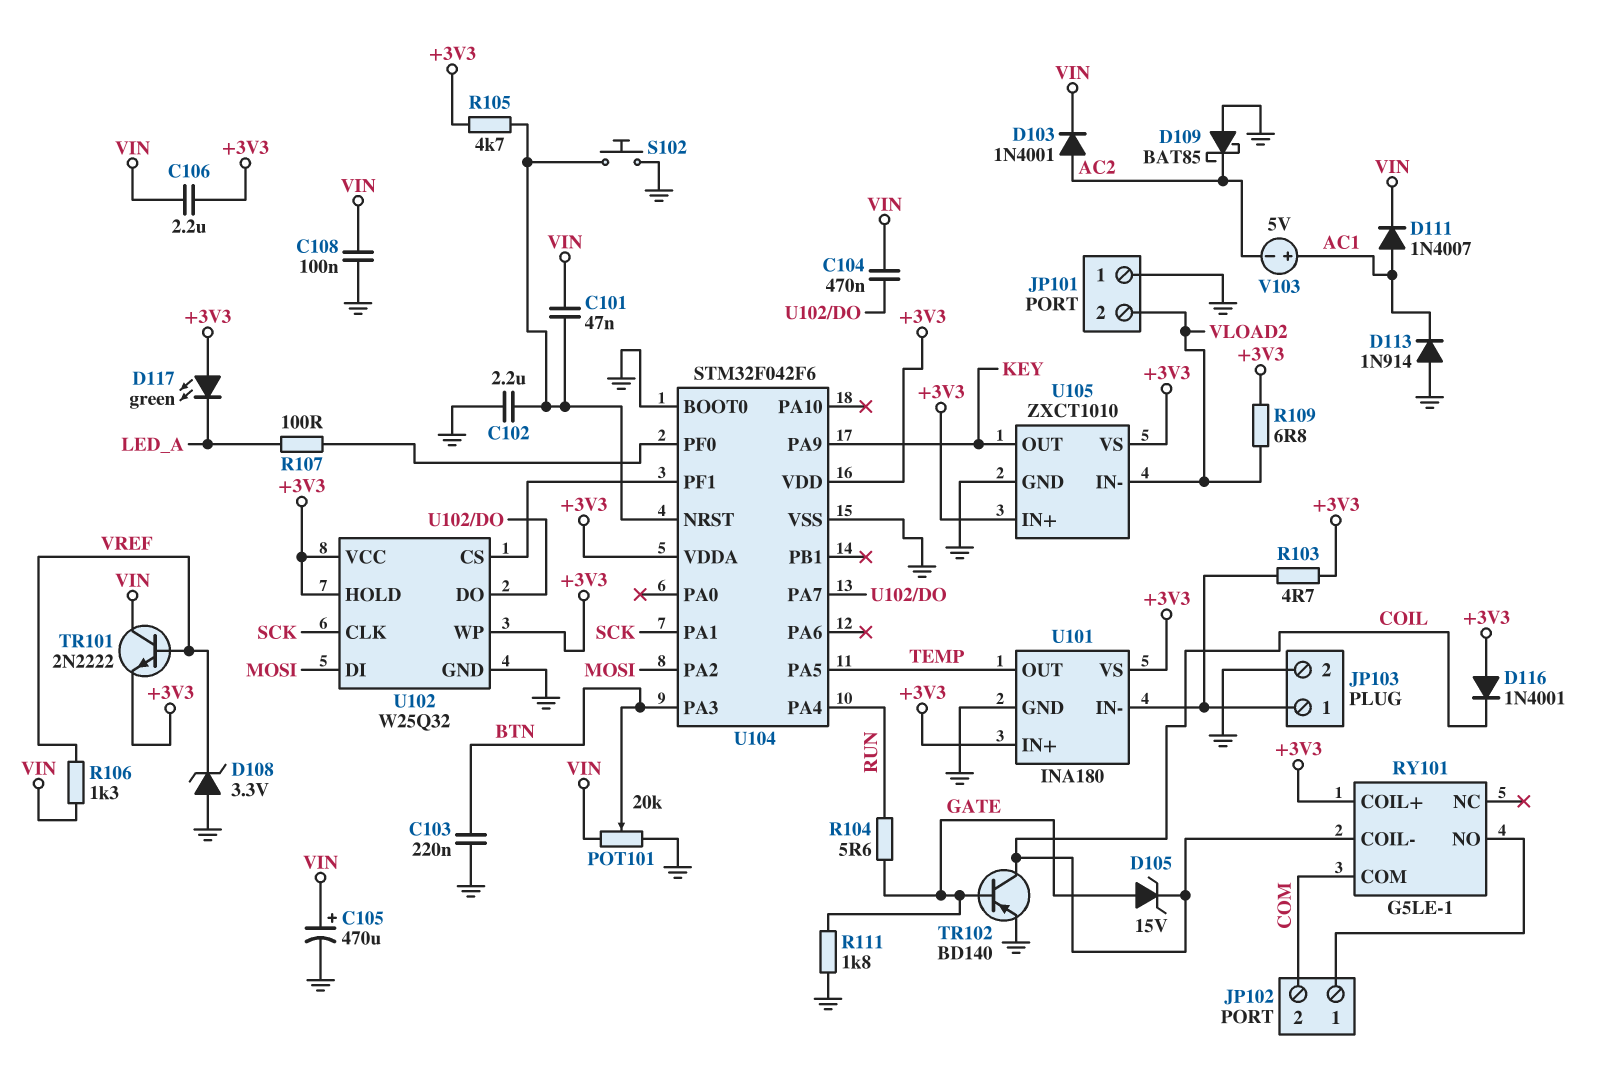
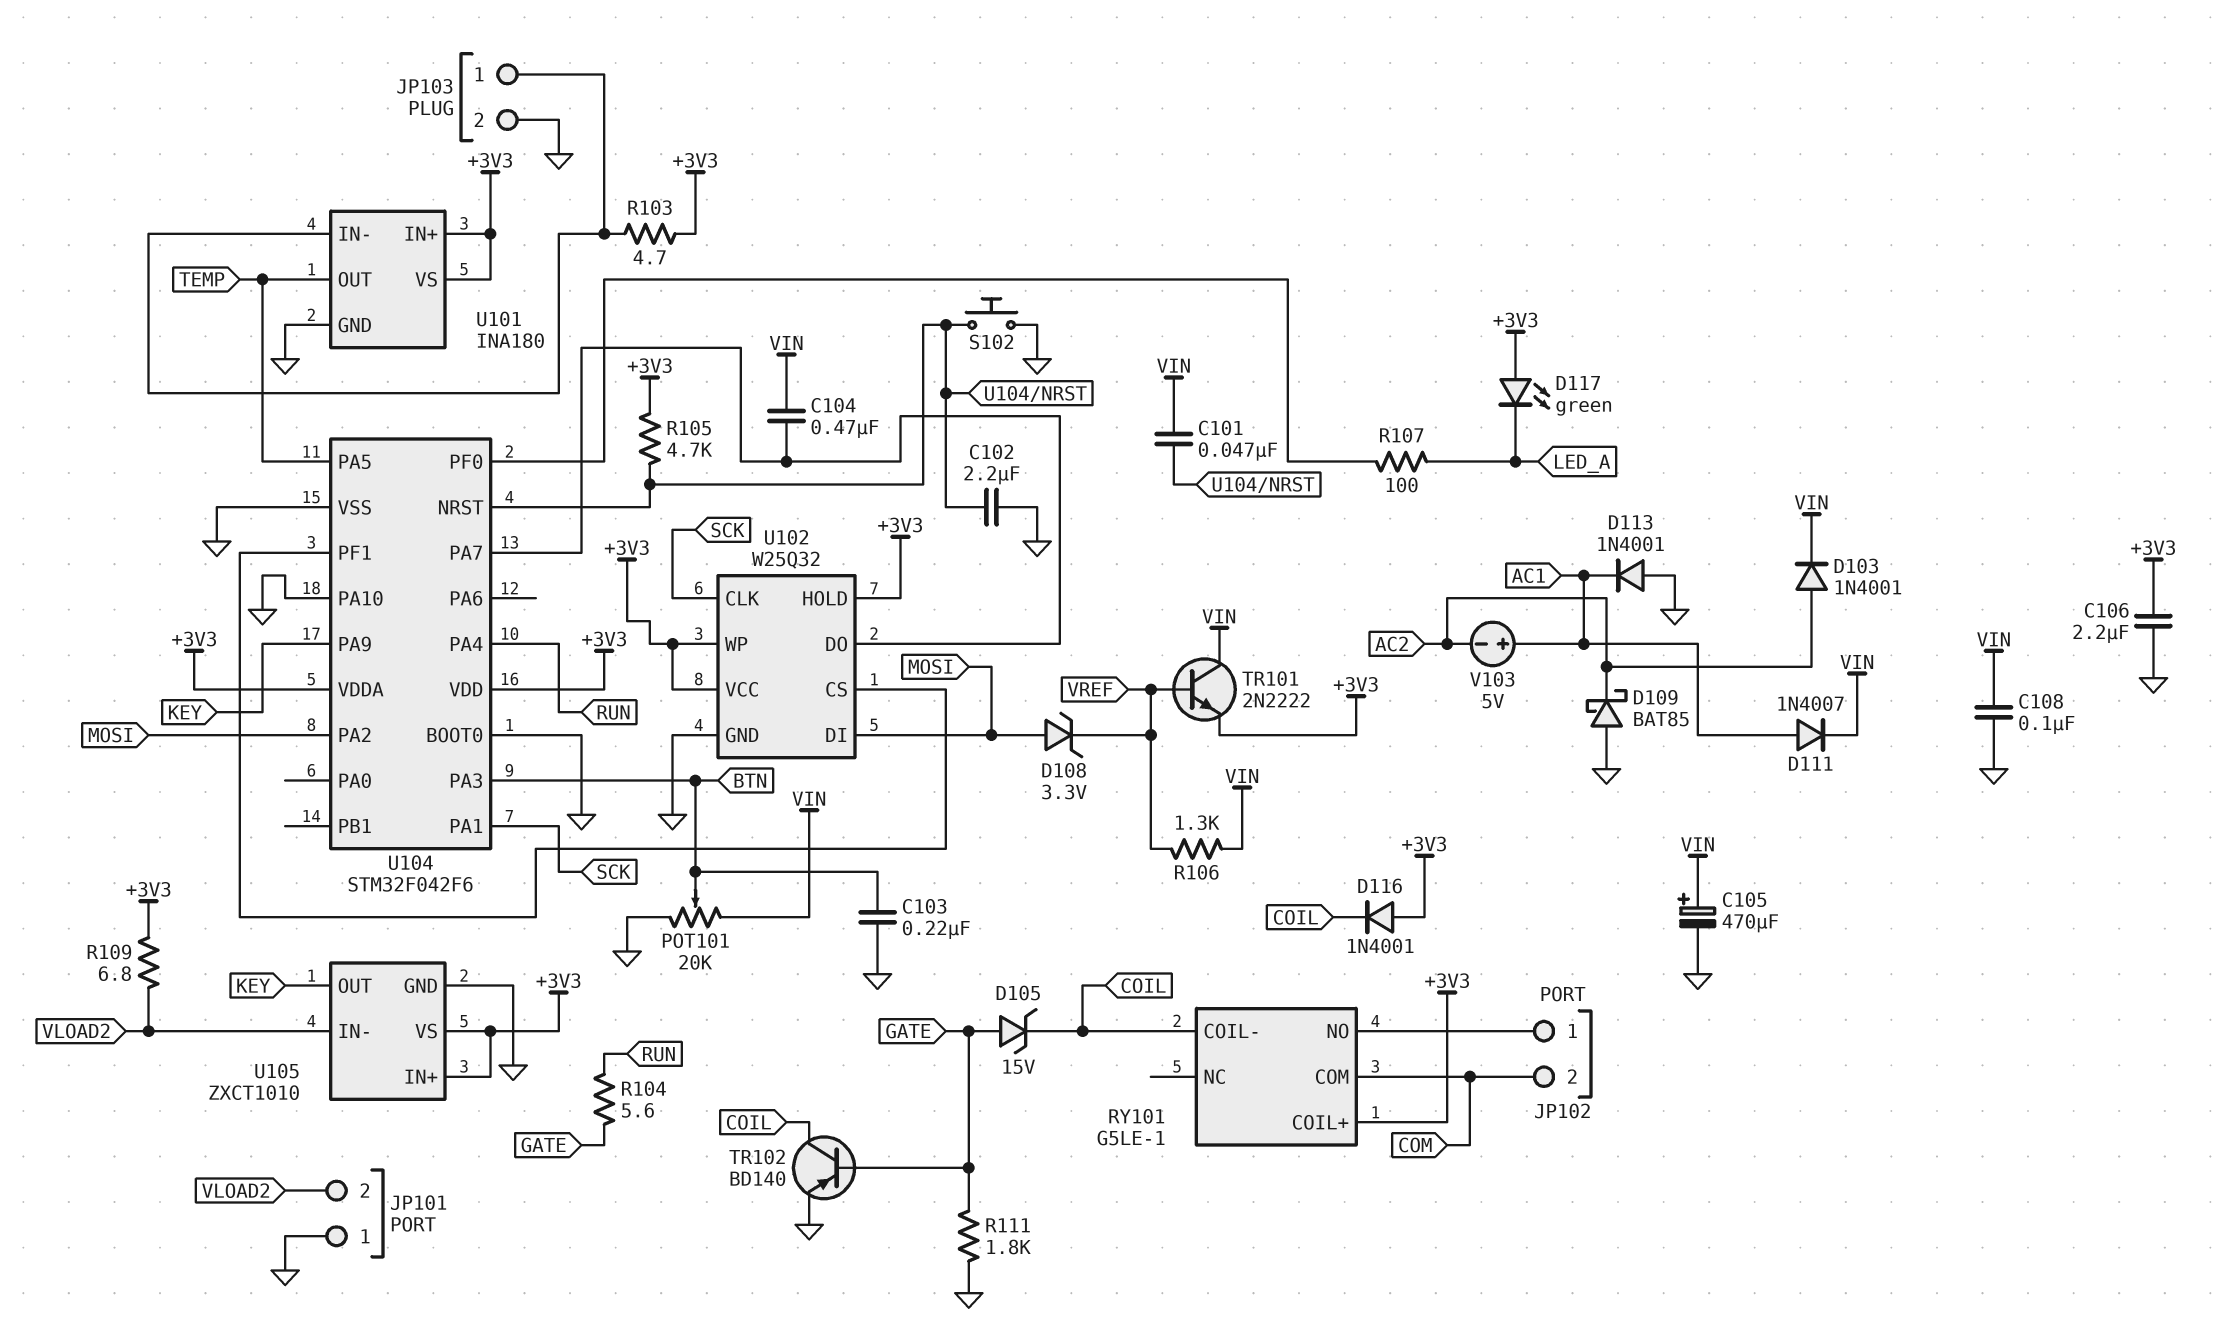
C106: 2.2uF (+3V3, VIN) -> 2.2uF (+3V3, GND)
D108: zener 3.3V (A GND, K VREF) -> zener 3.3V (A MOSI, K VREF)
D113: diode 1N914 (A GND, K AC1) -> diode 1N4001 (A GND, K AC1)
U104 pin PA10: none -> GND

